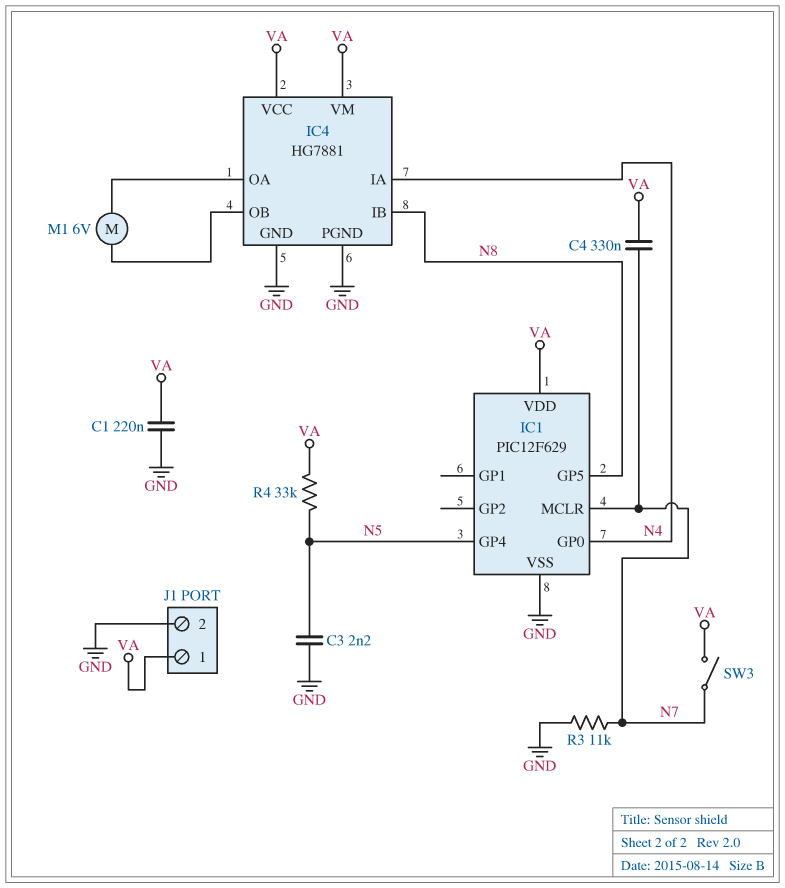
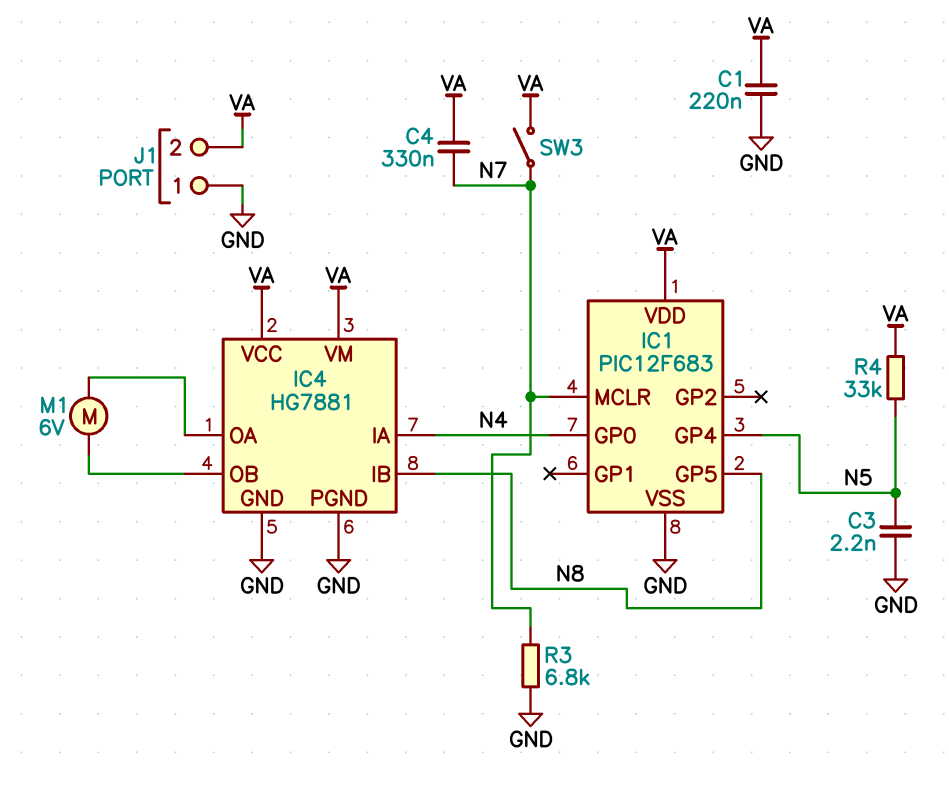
IC1: PIC12F629 -> PIC12F683
J1 pin 1: VA -> GND
J1 pin 2: GND -> VA
R3: 11k (GND, N7) -> 6.8k (GND, N7)

